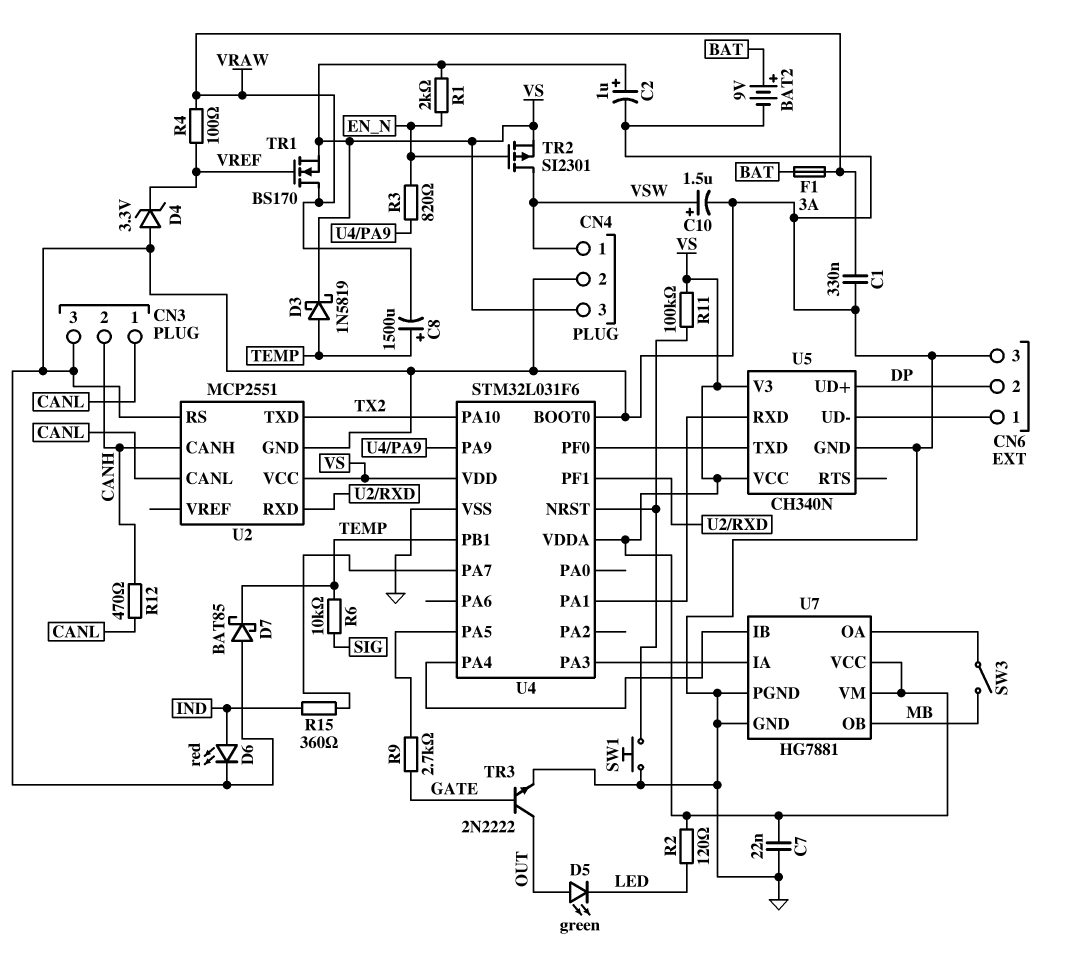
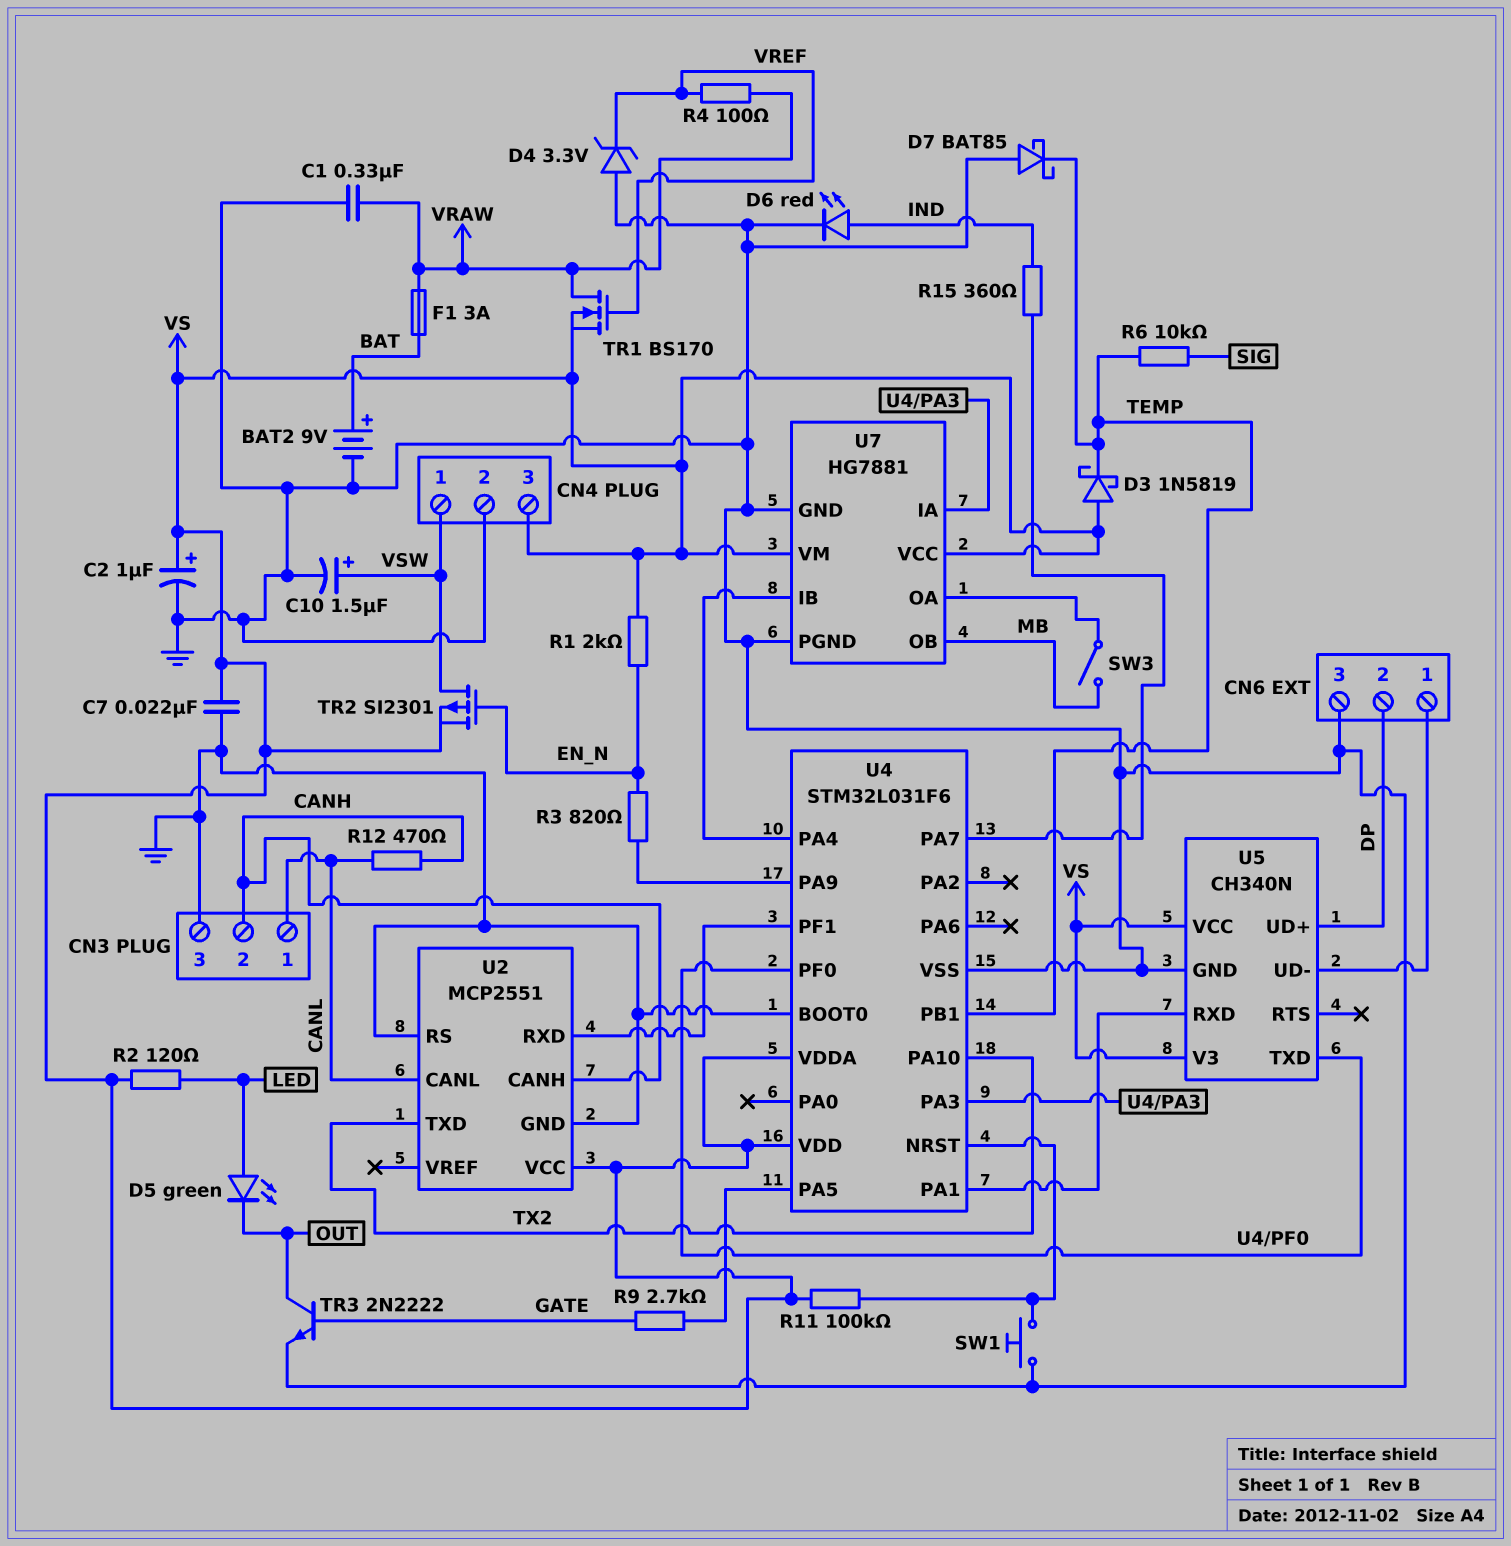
C8: 1500uF (plus TEMP, minus VRAW) -> none
D3: schottky 1N5819 (A TEMP, K VS) -> schottky 1N5819 (A VS, K TEMP)
D5: LED green (A OUT, K LED) -> LED green (A LED, K OUT)

